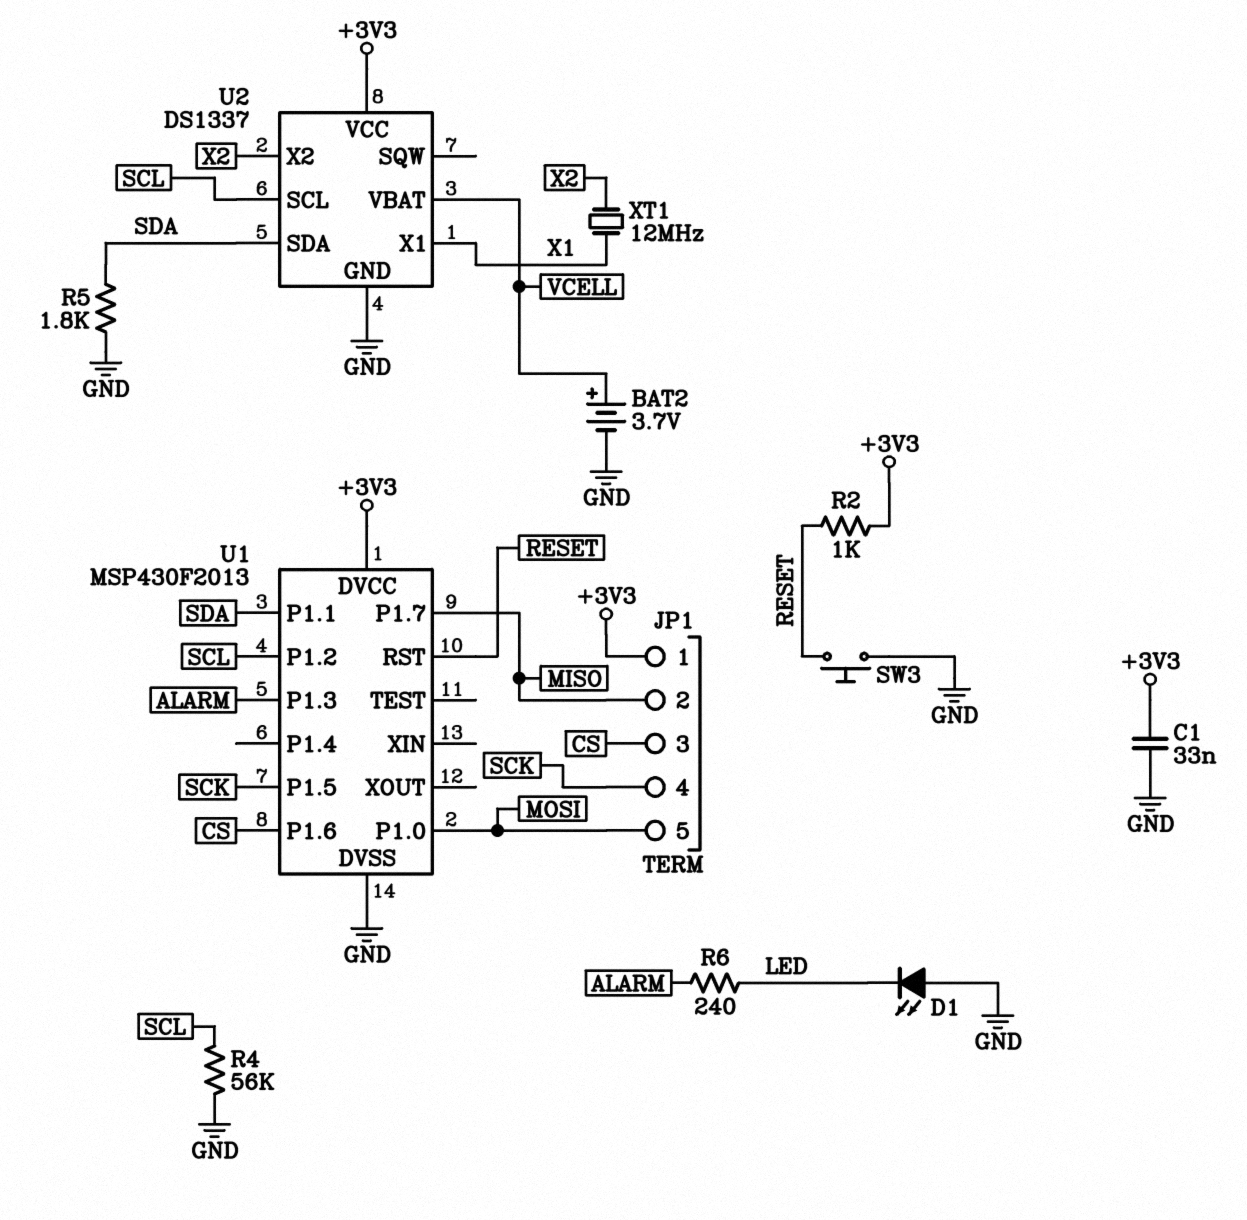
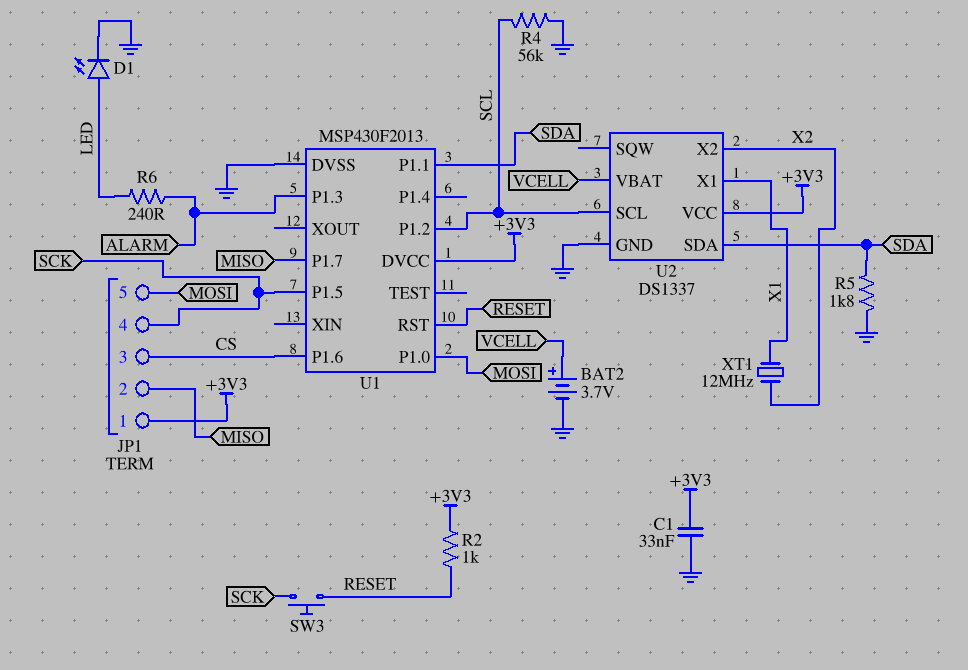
D1: LED (A GND, K LED) -> LED (A LED, K GND)
SW3: button (GND, RESET) -> button (RESET, SCK)

